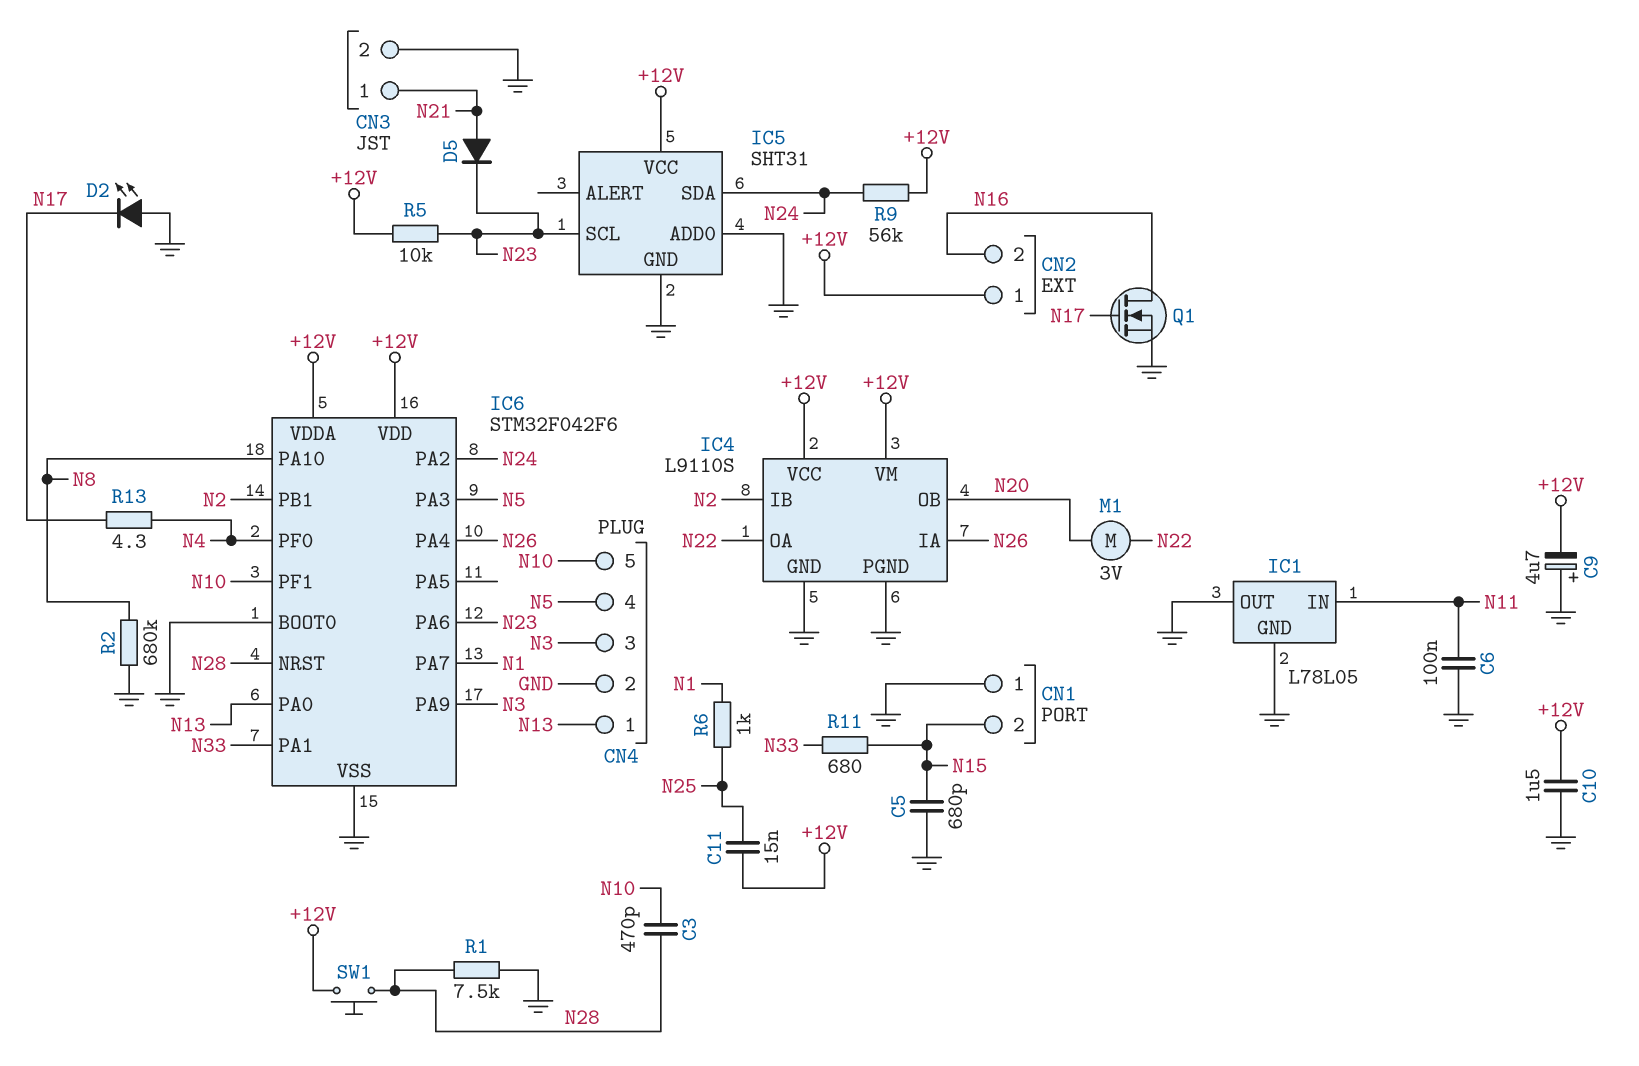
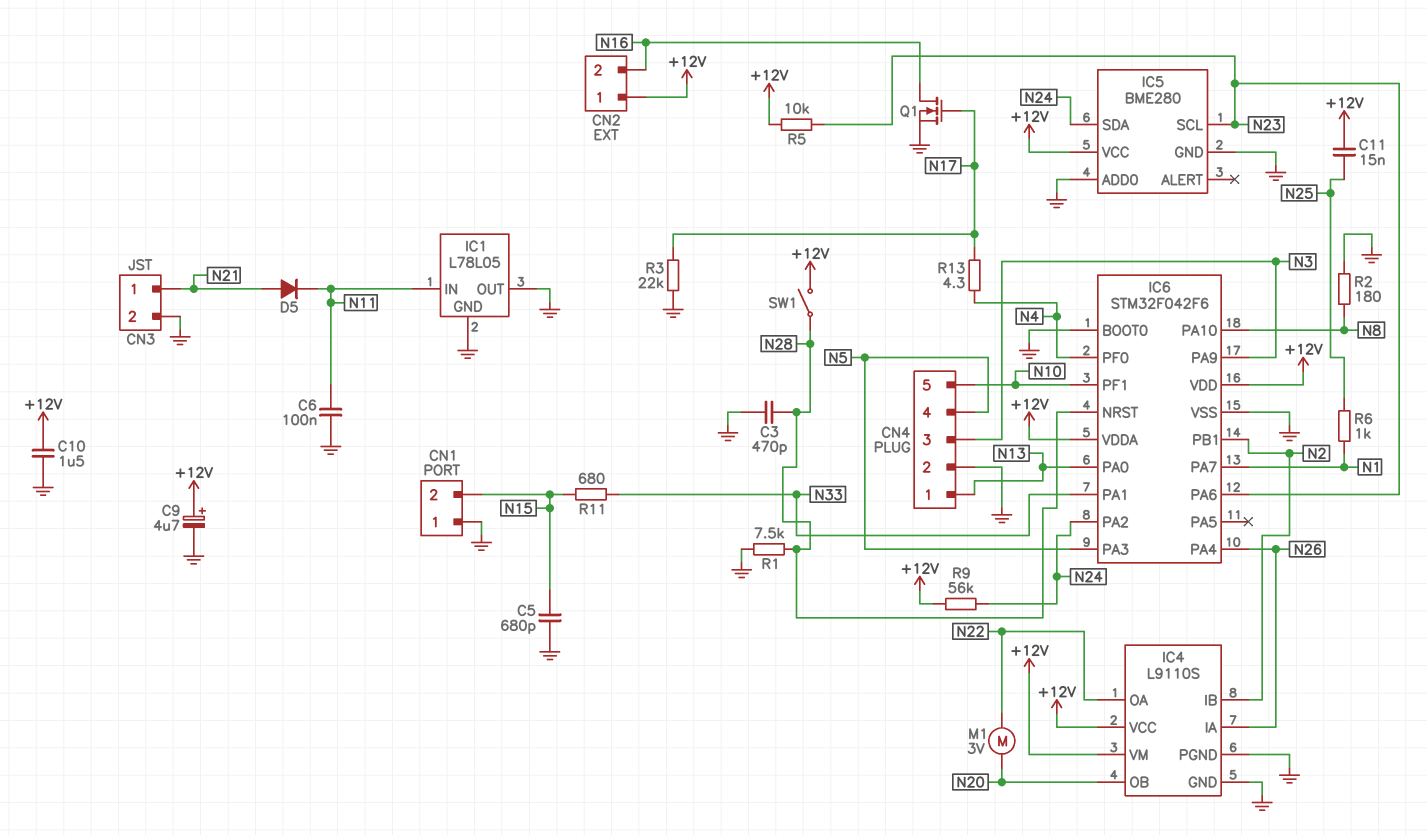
C3: 470pF (N10, N28) -> 470pF (GND, N28)
C9: 4.7uF (plus GND, minus +12V) -> 4.7uF (plus +12V, minus GND)
D2: LED (A GND, K N17) -> none
D5: diode (A N21, K N23) -> diode (A N21, K N11)
IC5: SHT31 -> BME280
R2: 680k (GND, N8) -> 180 (GND, N8)
R3: none -> 22k (GND, N17)
SW1: button (+12V, N28) -> switch (+12V, N28)

